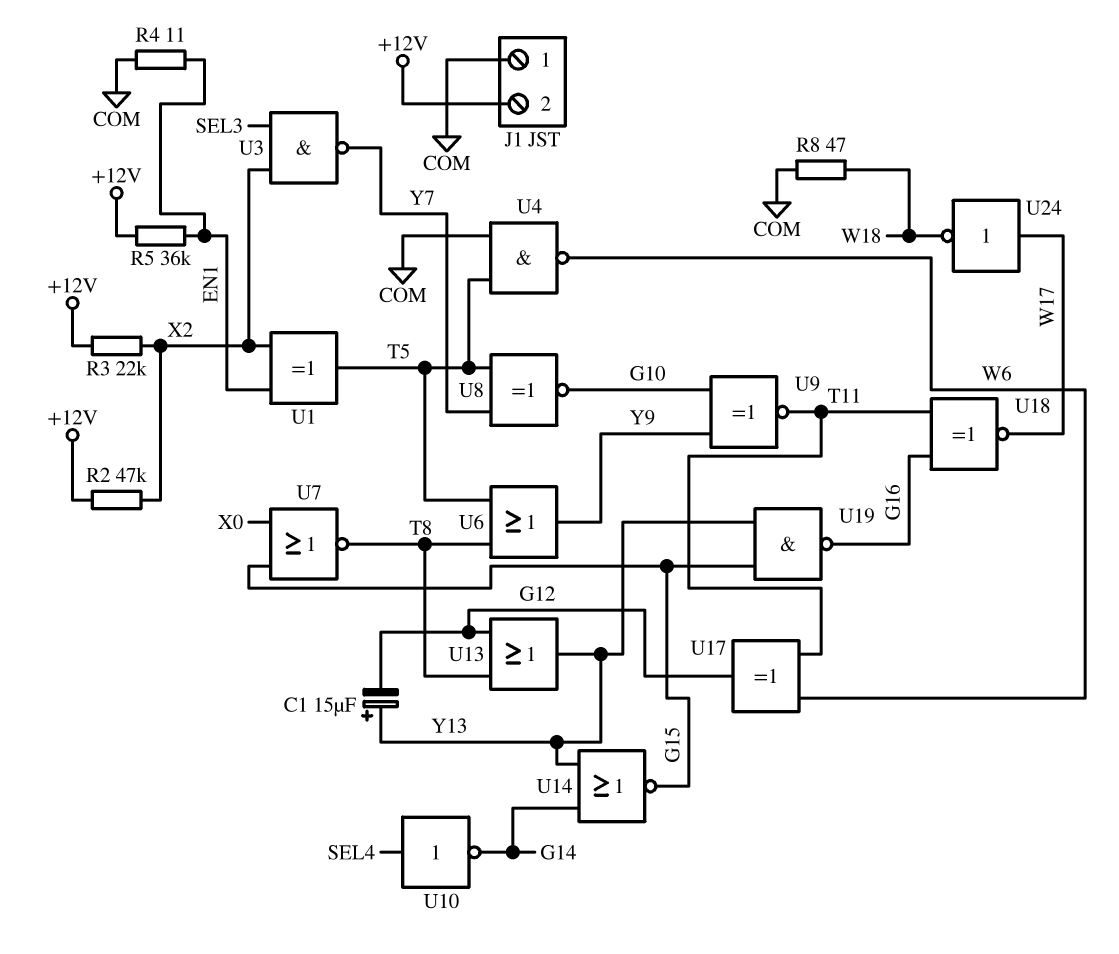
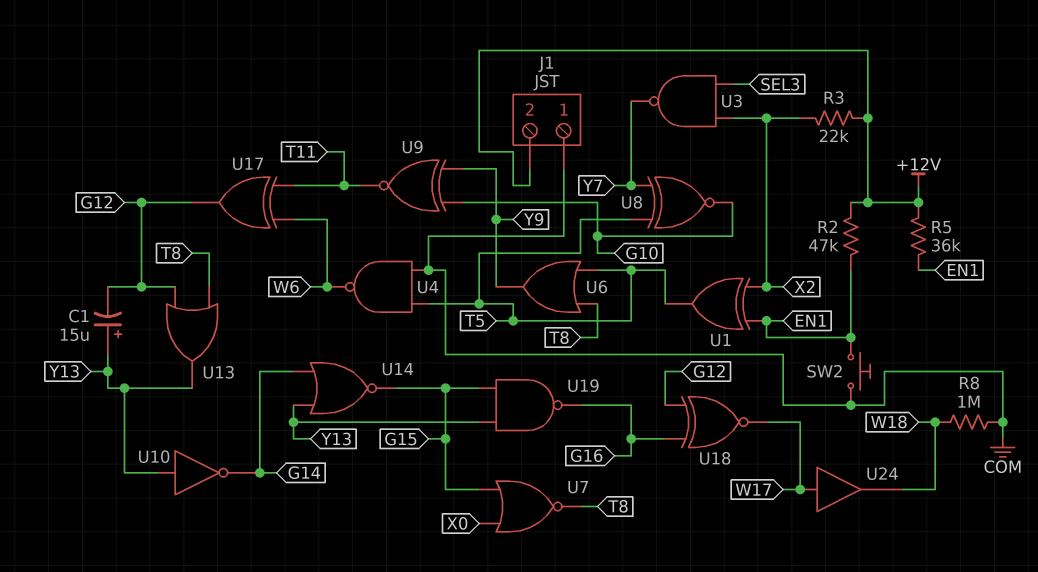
R2: 47k (+12V, X2) -> 47k (+12V, EN1)
R4: 11 (COM, EN1) -> none
R8: 47 (COM, W18) -> 1M (COM, W18)
SW2: none -> button (COM, EN1)
U10: NOT (in SEL4, out G14) -> NOT (in Y13, out G14)
U18: XNOR (in G16, in T11, out W17) -> XNOR (in G12, in G16, out W17)
U24: NOT (in W17, out W18) -> buffer (in W17, out W18)

